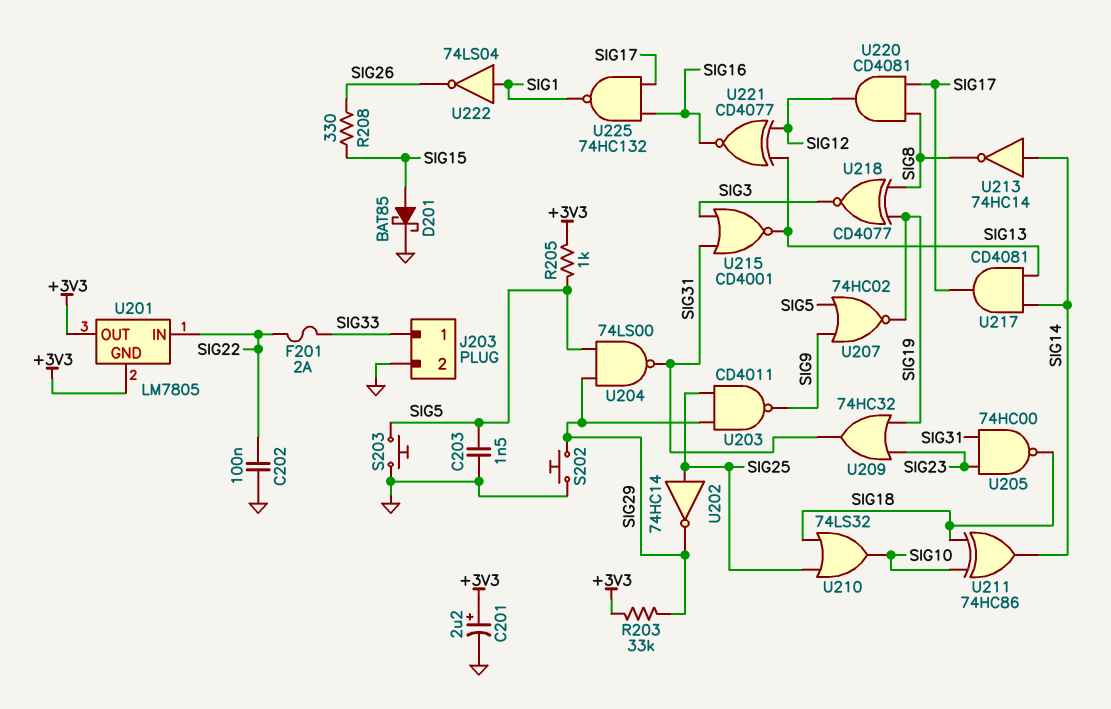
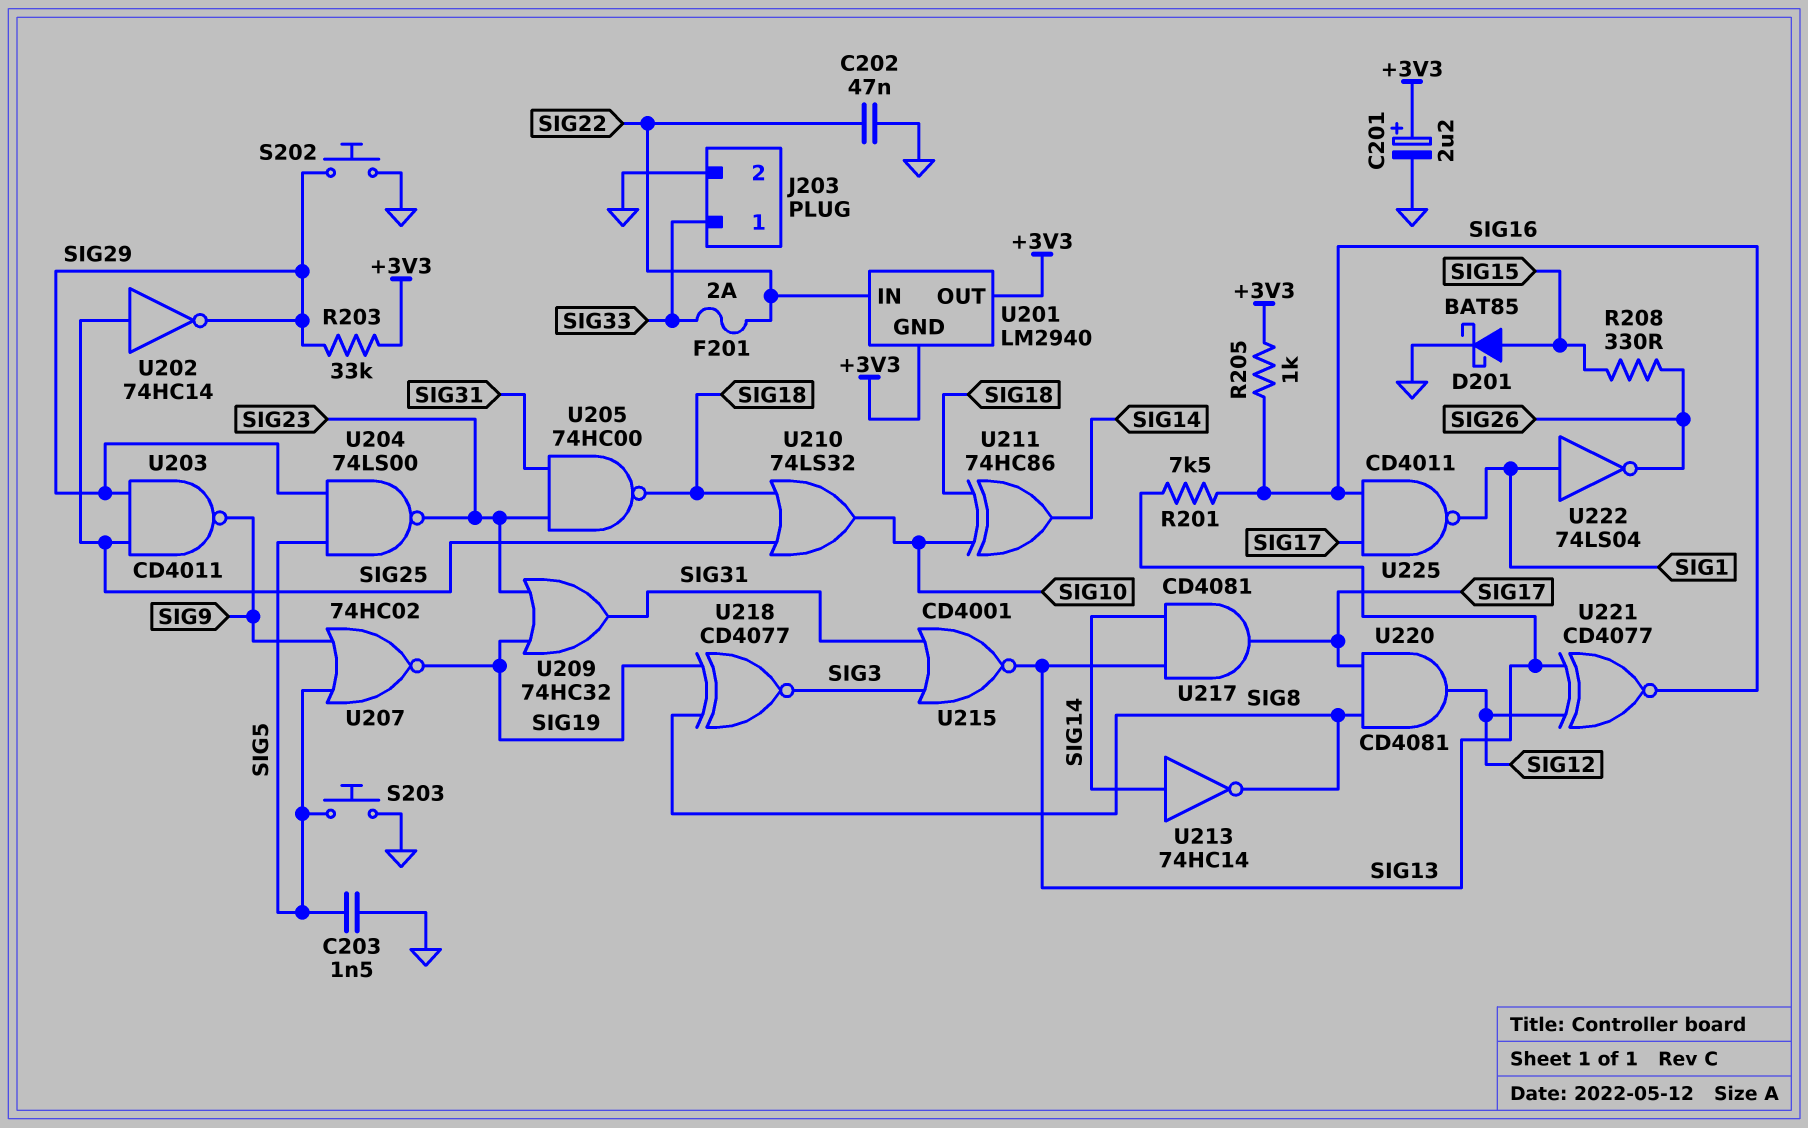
C202: 100nF (GND, SIG22) -> 47nF (GND, SIG22)
R201: none -> 7.5k (SIG13, SIG16)
R205: 1k (+3V3, SIG5) -> 1k (+3V3, SIG16)
U201: LM7805 -> LM2940
U204: NAND 74LS00 (in SIG5, in SIG29, out SIG31) -> NAND 74LS00 (in SIG5, in SIG29, out SIG23)
U225: NAND 74HC132 (in SIG16, in SIG17, out SIG1) -> NAND CD4011 (in SIG16, in SIG17, out SIG1)

